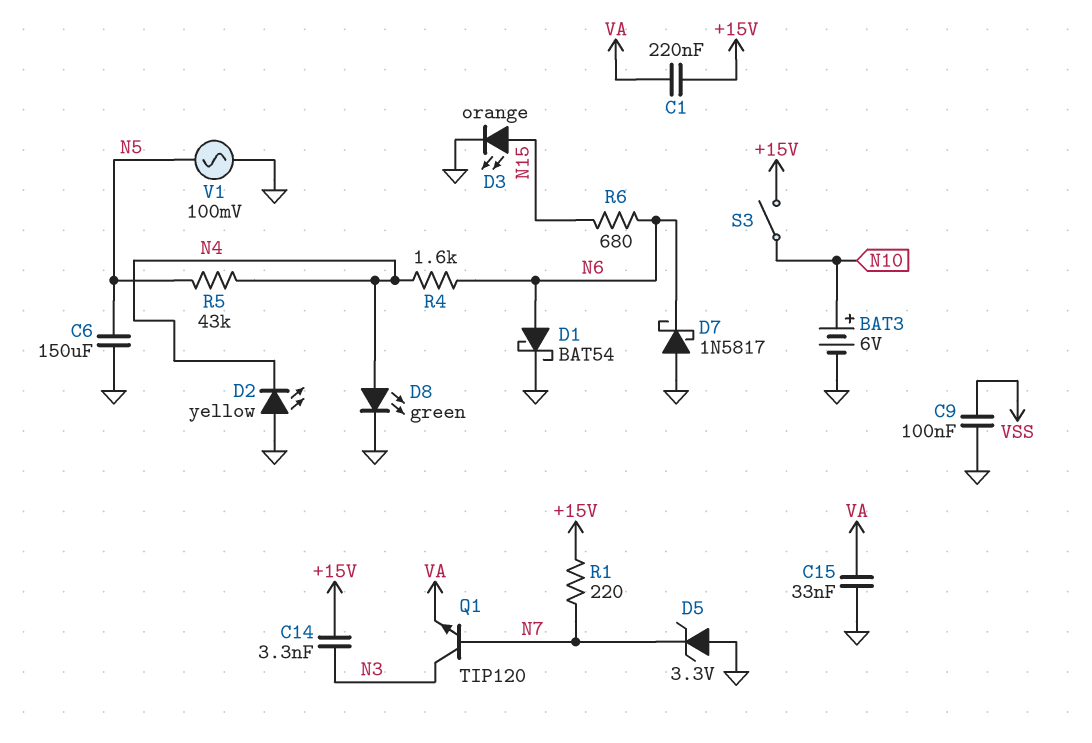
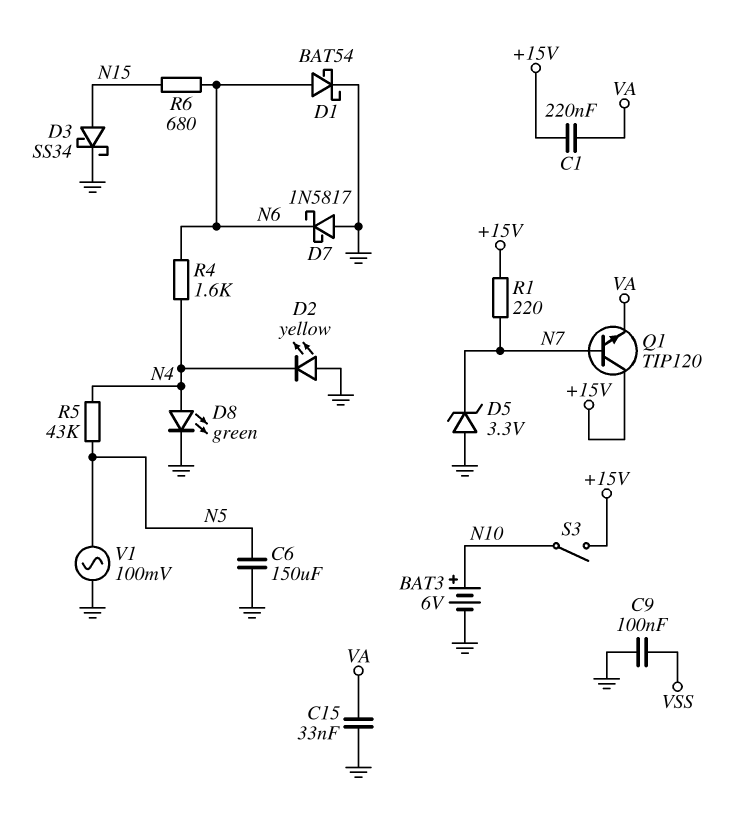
C14: 3.3nF (+15V, N3) -> none
D3: LED orange (A N15, K GND) -> schottky SS34 (A N15, K GND)
Q1: NPN TIP120 (B N7, C N3, E VA) -> NPN TIP120 (B N7, C +15V, E VA)

